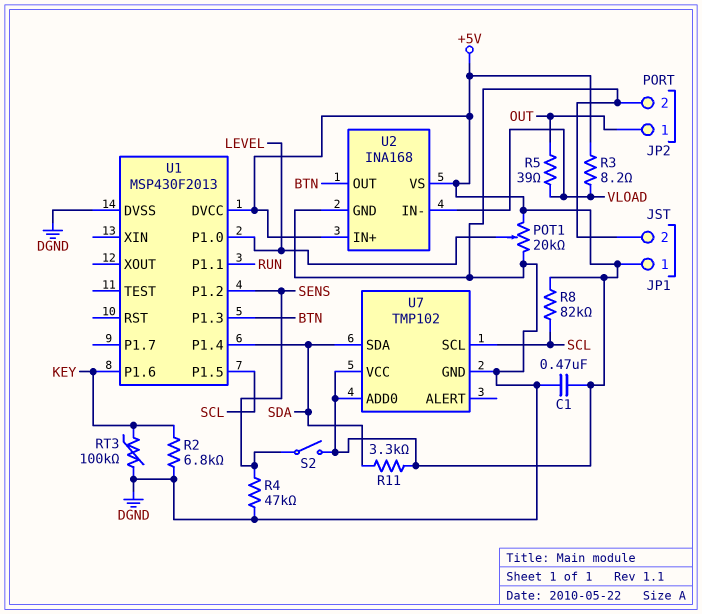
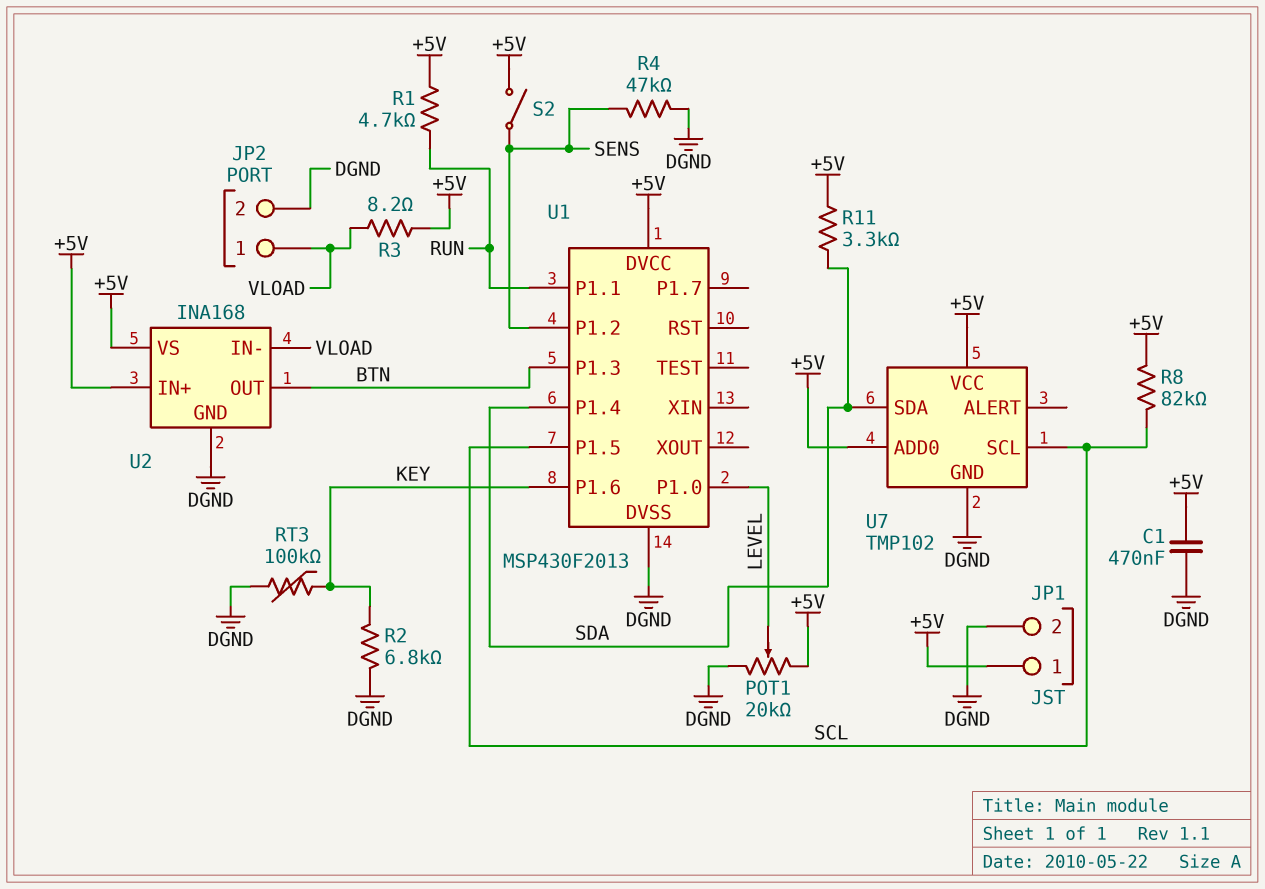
JP2 pin 1: OUT -> VLOAD
R1: none -> 4.7k (+5V, RUN)
R5: 39 (OUT, VLOAD) -> none

